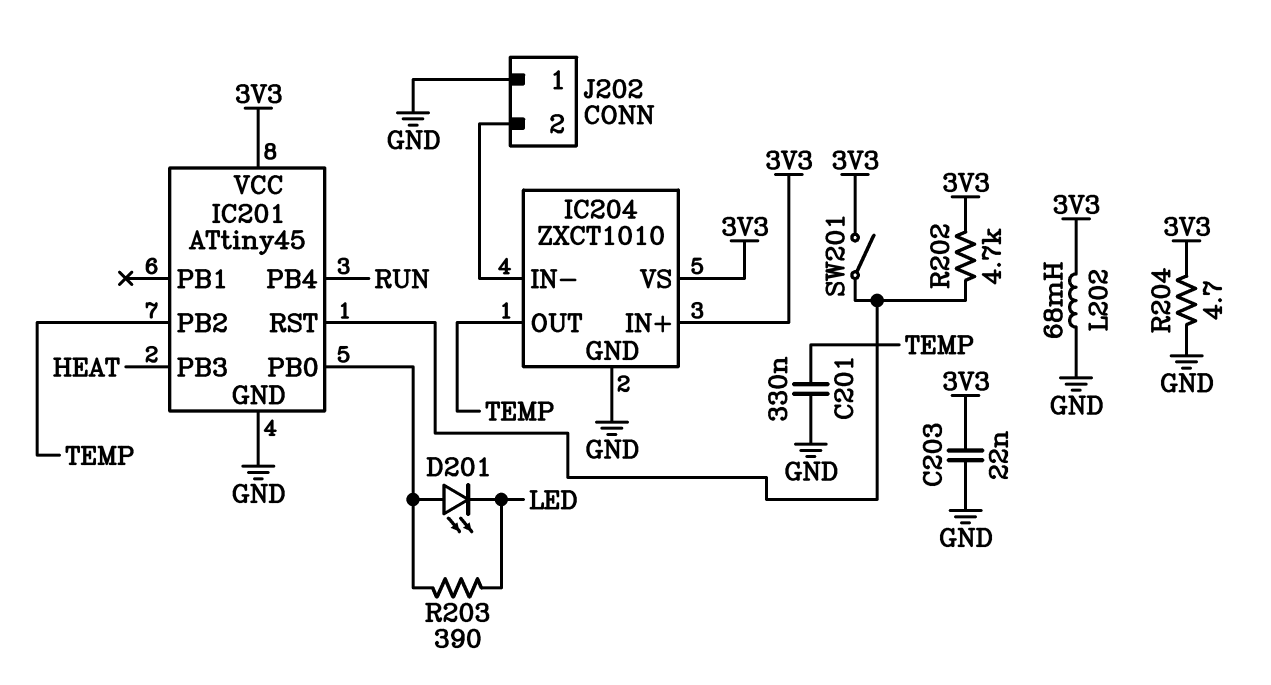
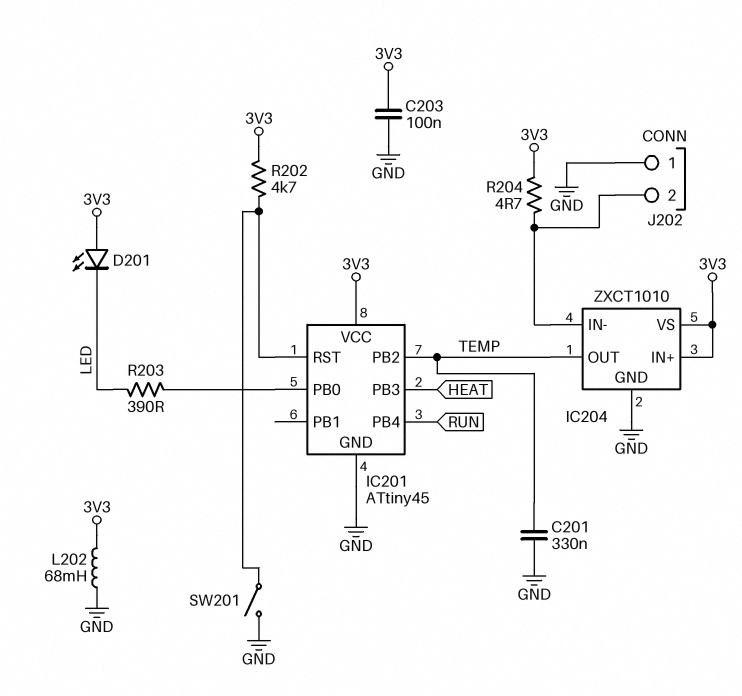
C203: 22nF (3V3, GND) -> 100nF (3V3, GND)
D201: LED (A IC201/PB0, K LED) -> LED (A 3V3, K LED)
R204: 4.7 (3V3, GND) -> 4.7 (3V3, IC204/IN-)
SW201: switch (3V3, IC201/RST) -> switch (GND, IC201/RST)

